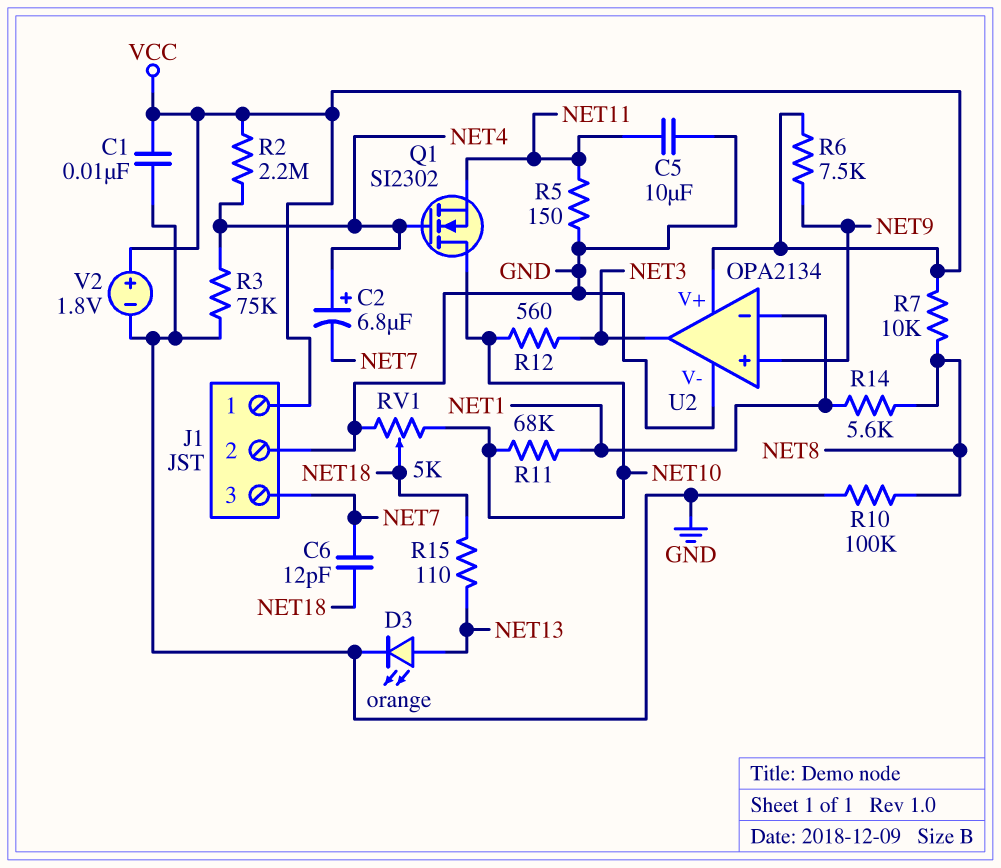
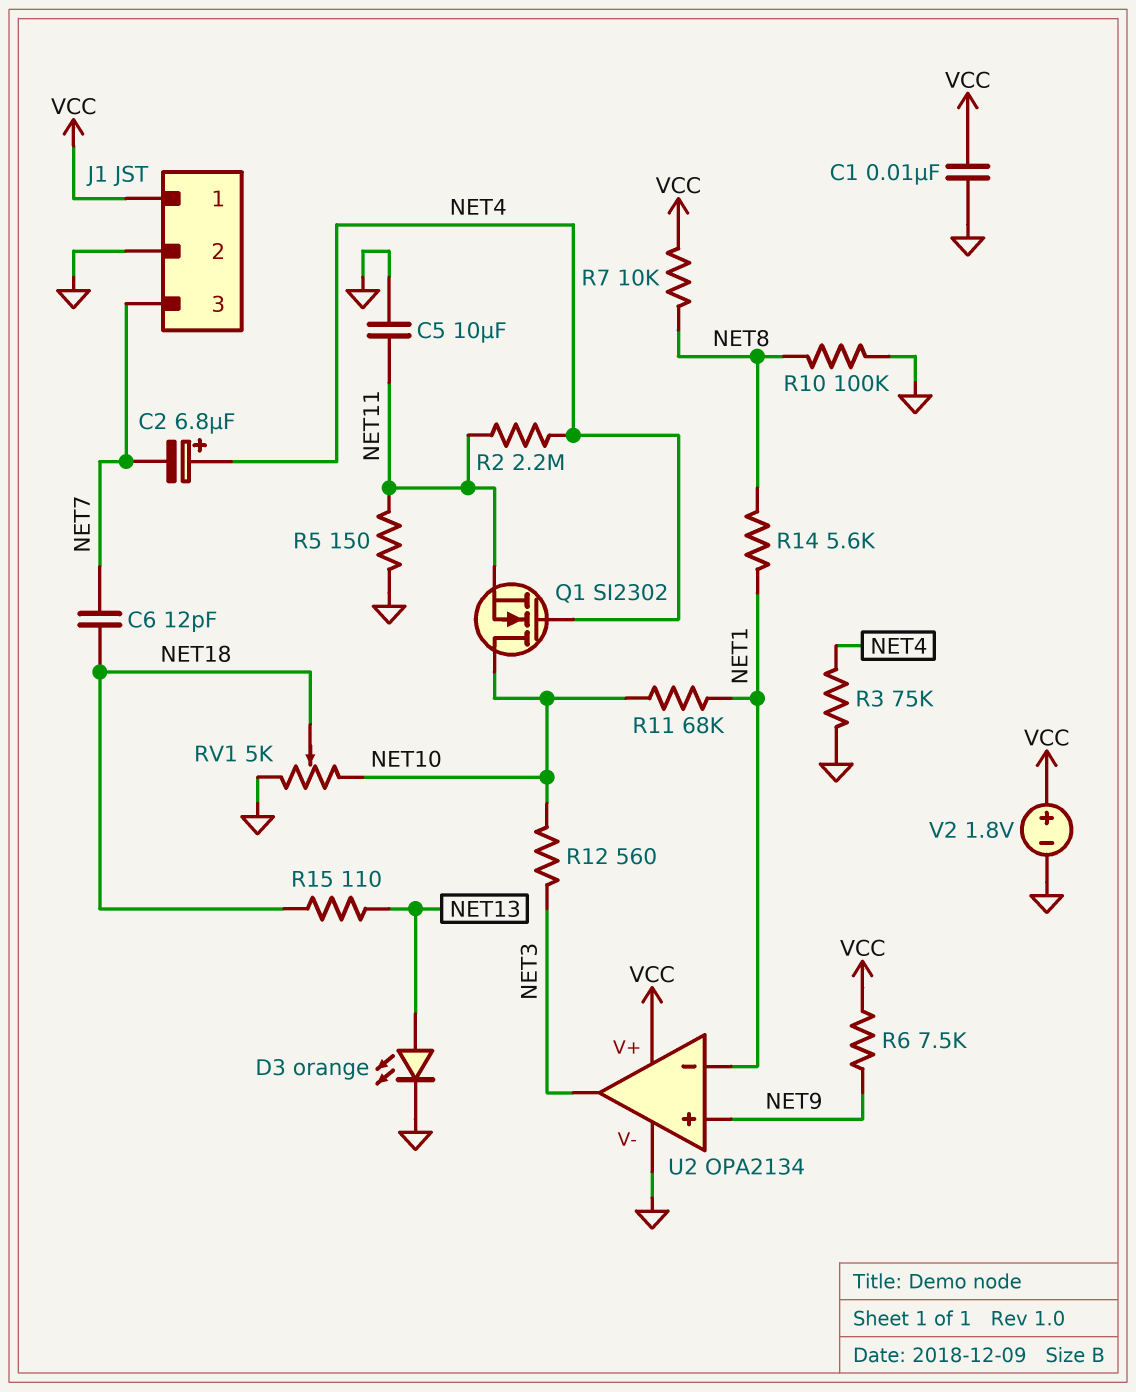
R2: 2.2M (NET4, VCC) -> 2.2M (NET4, NET11)

